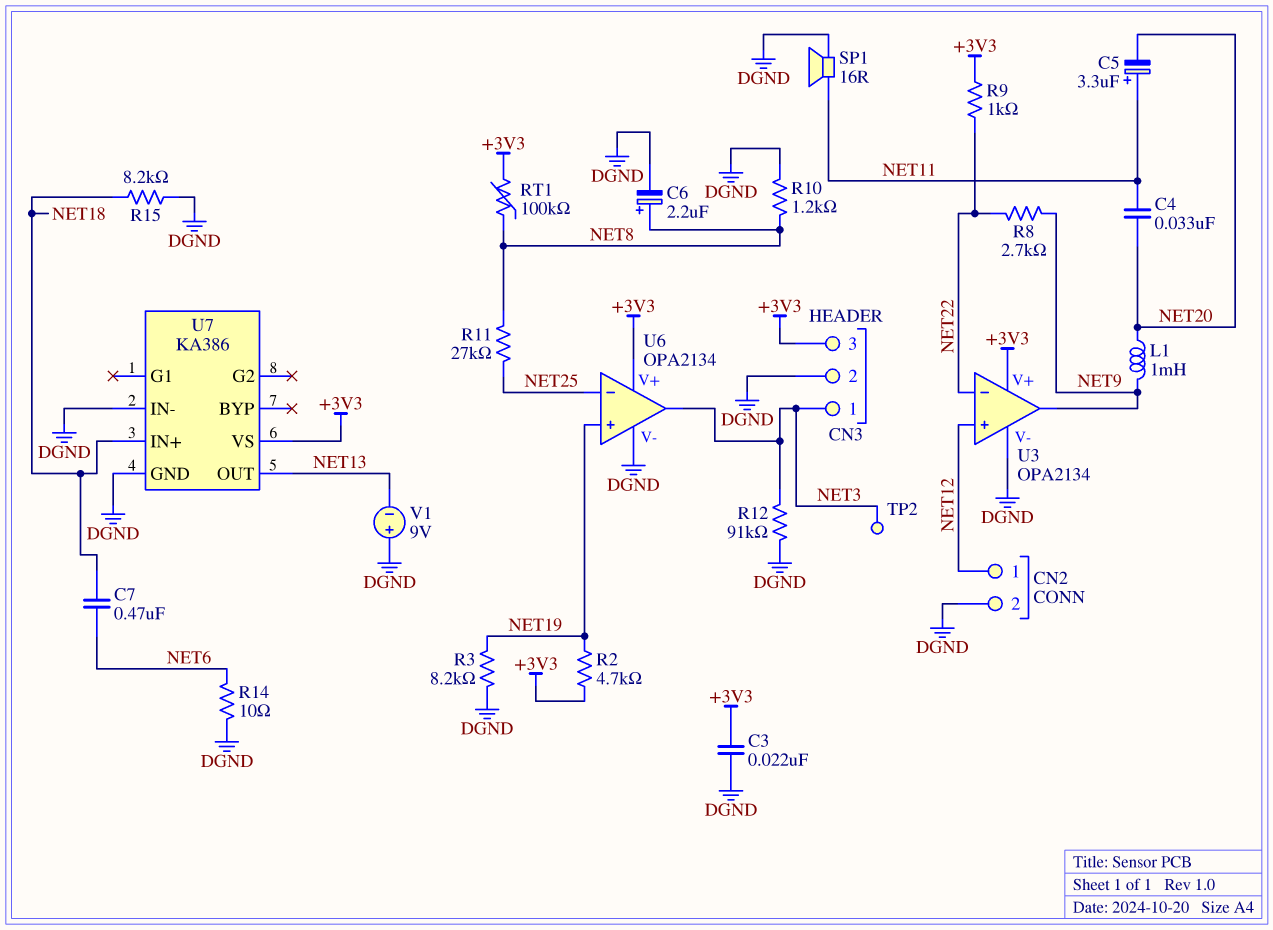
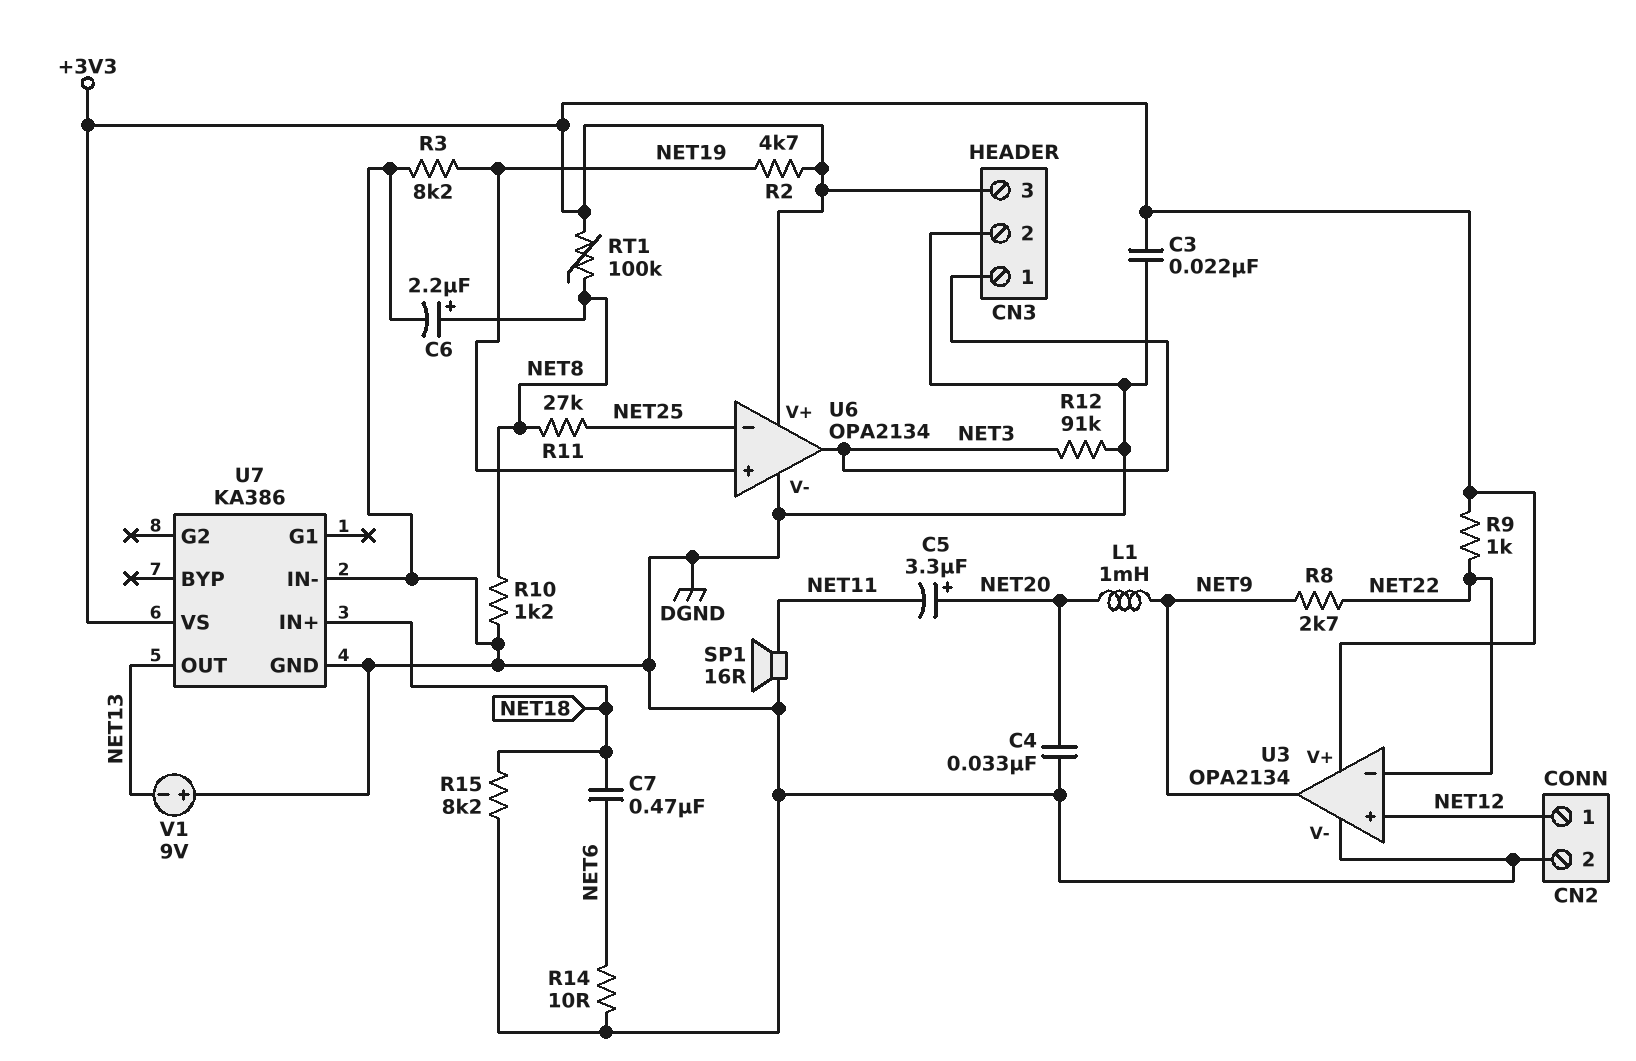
C4: 33nF (NET11, NET20) -> 33nF (DGND, NET20)
C5: 3.3uF (plus NET11, minus NET20) -> 3.3uF (plus NET20, minus NET11)
TP2: test point (NET3) -> none

